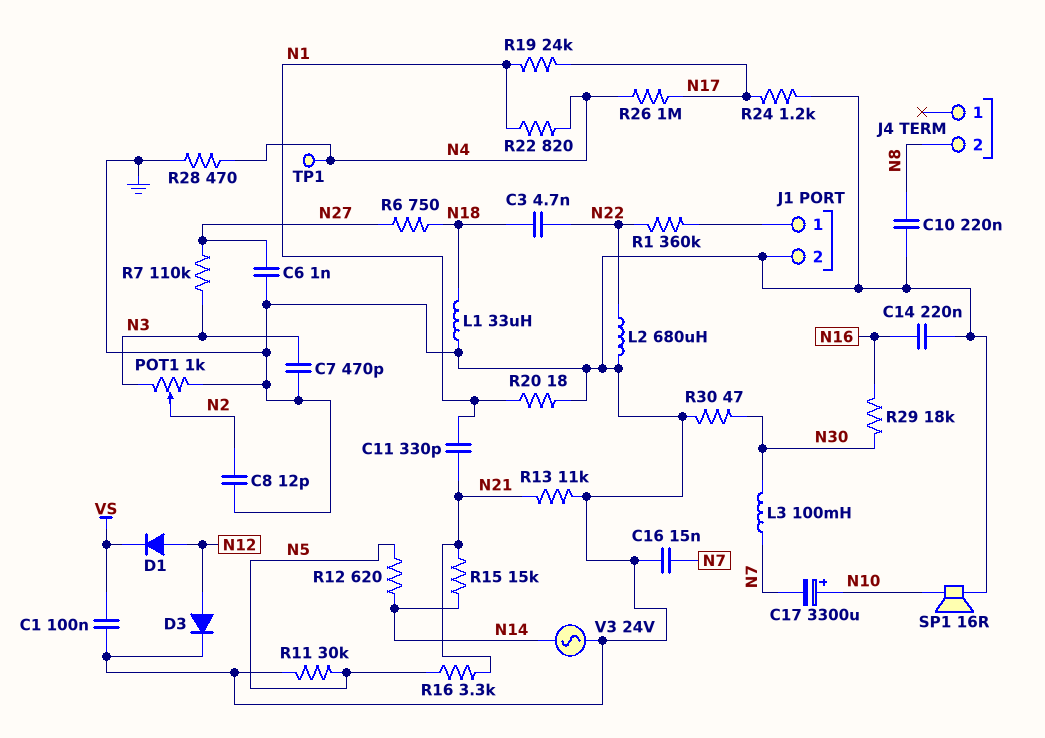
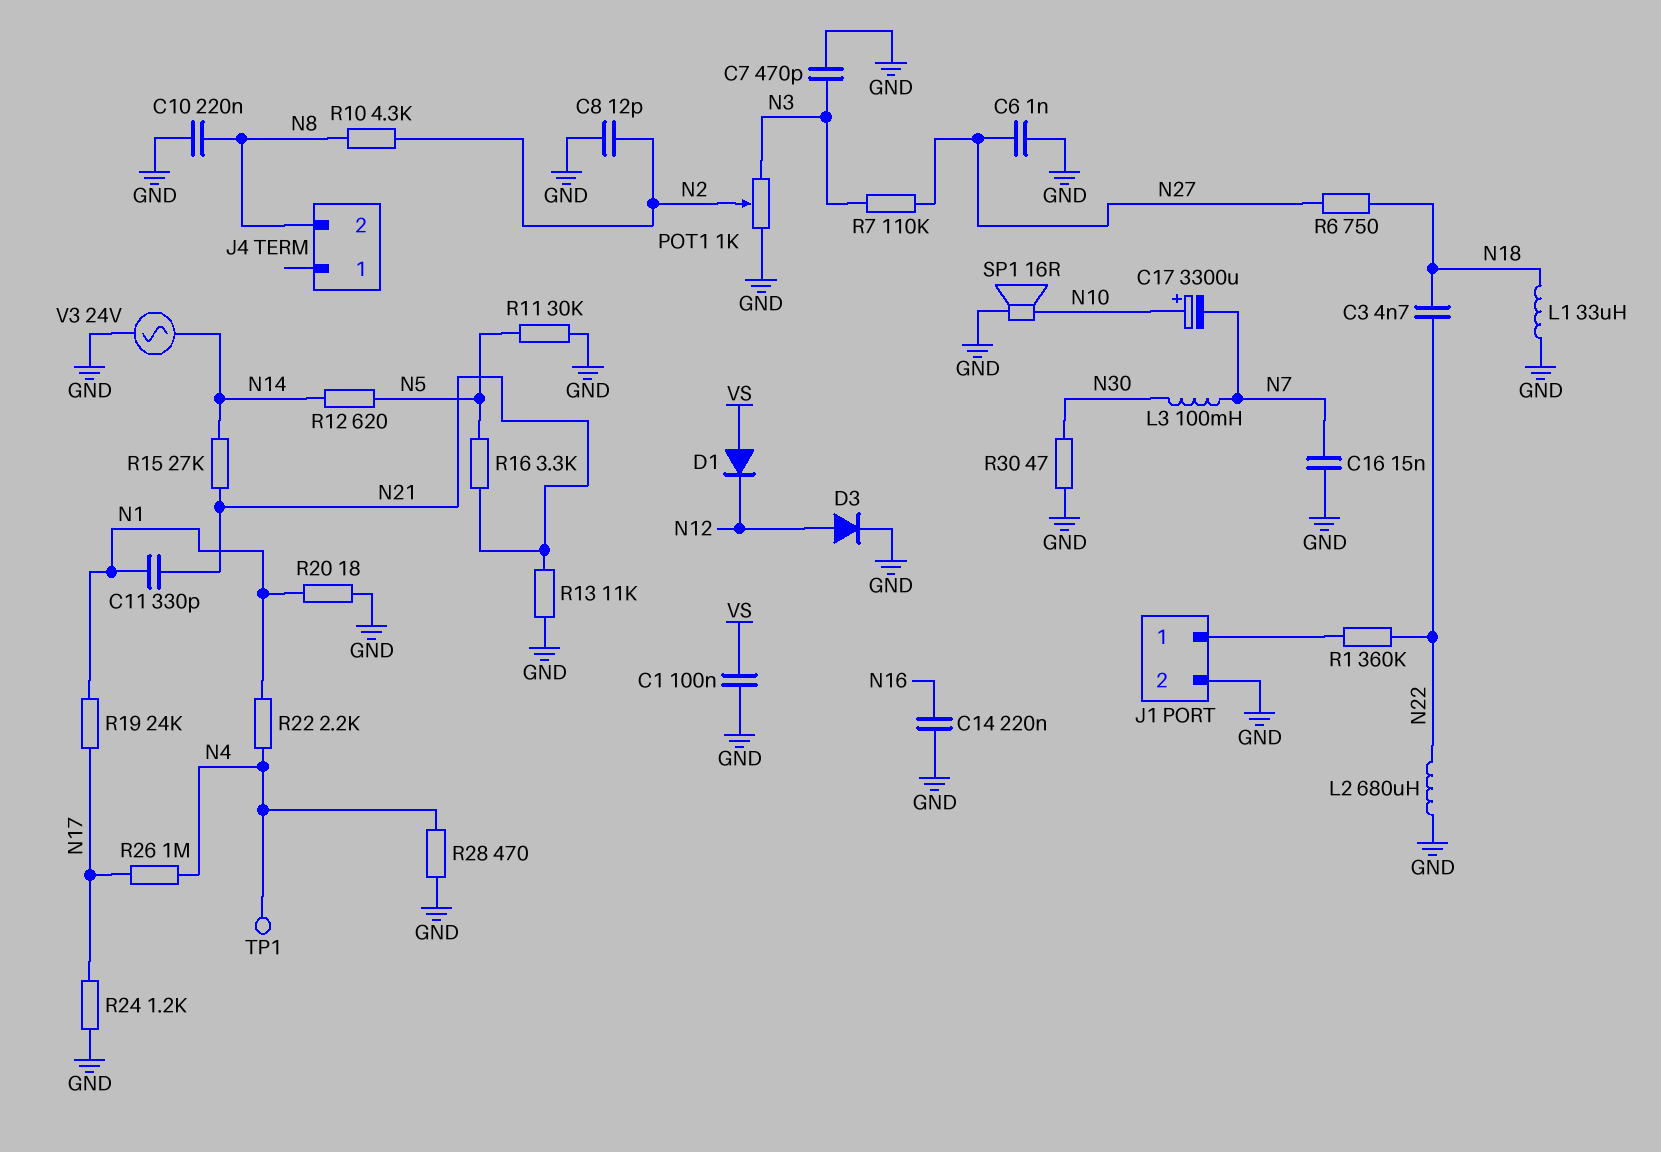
D1: diode (A N12, K VS) -> diode (A VS, K N12)
R10: none -> 4.3k (N2, N8)
R15: 15k (N14, N21) -> 27k (N14, N21)
R22: 820 (N1, N4) -> 2.2k (N1, N4)
R29: 18k (N16, N30) -> none

